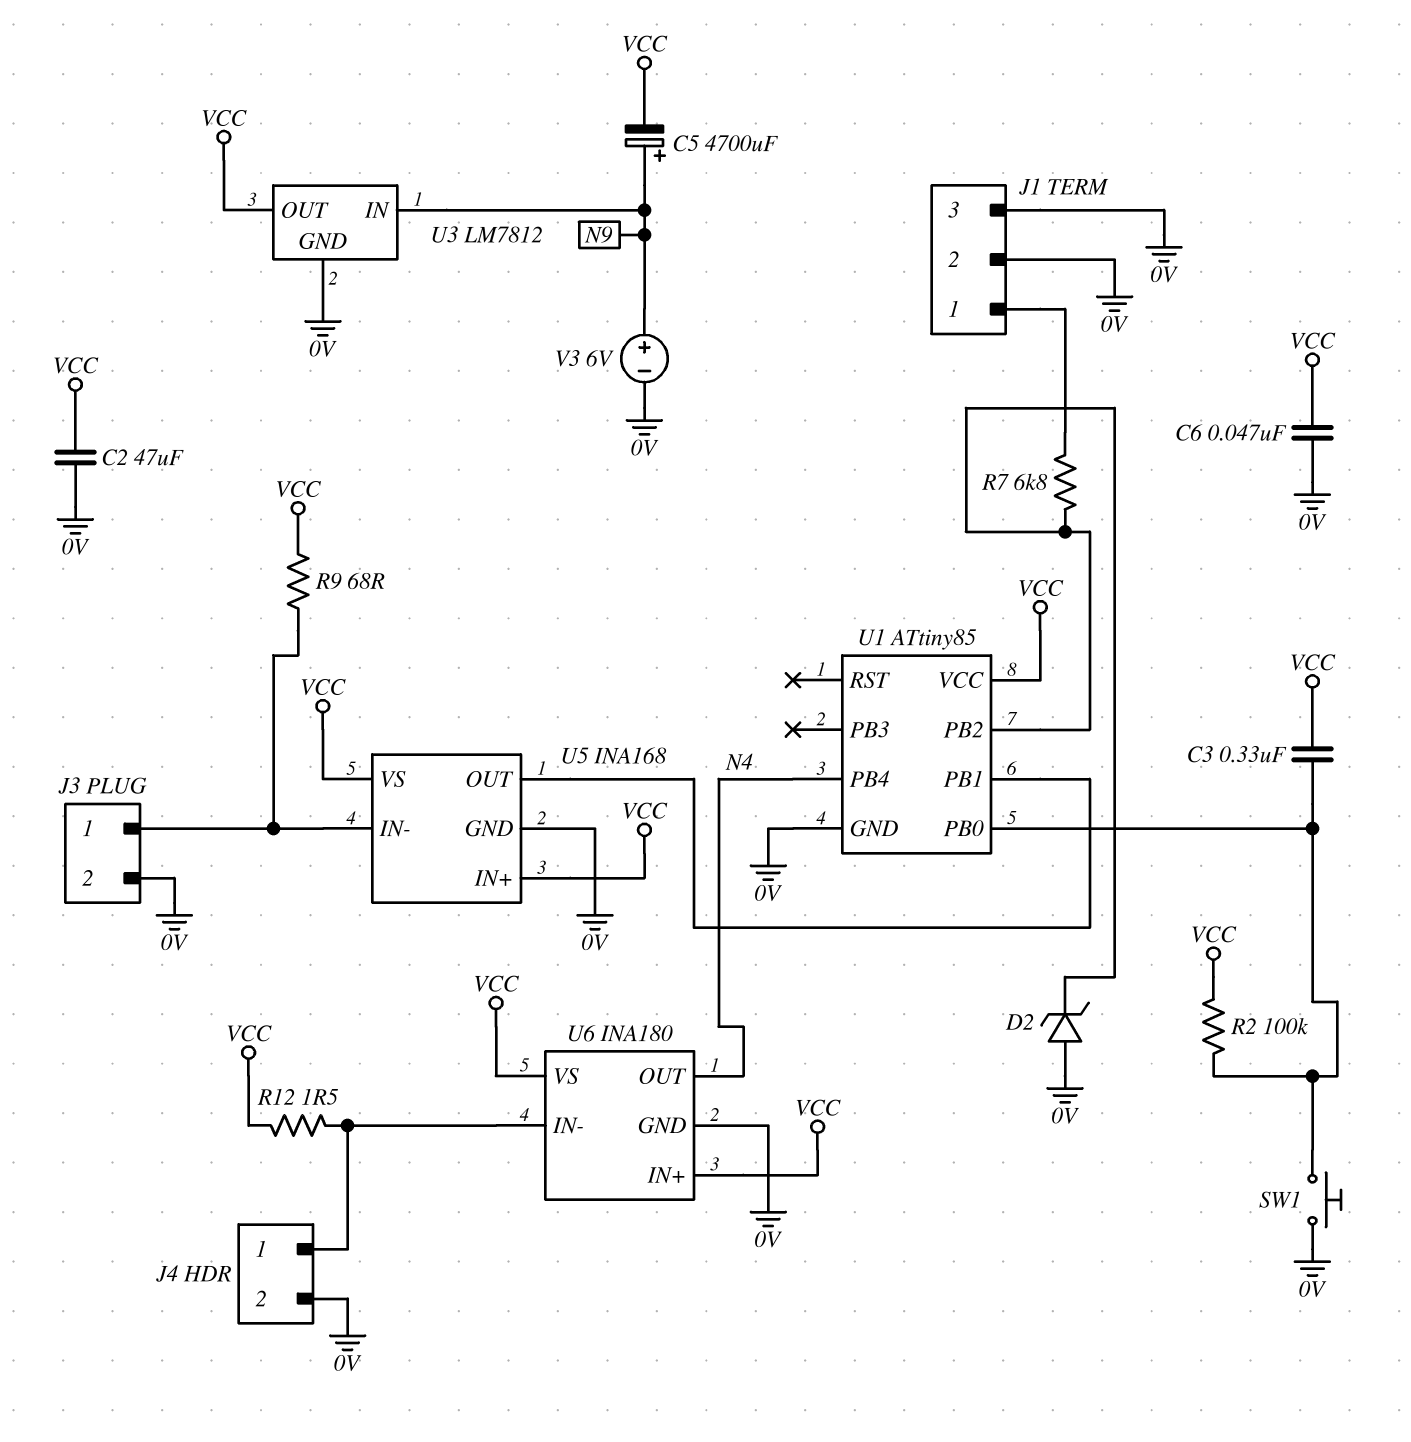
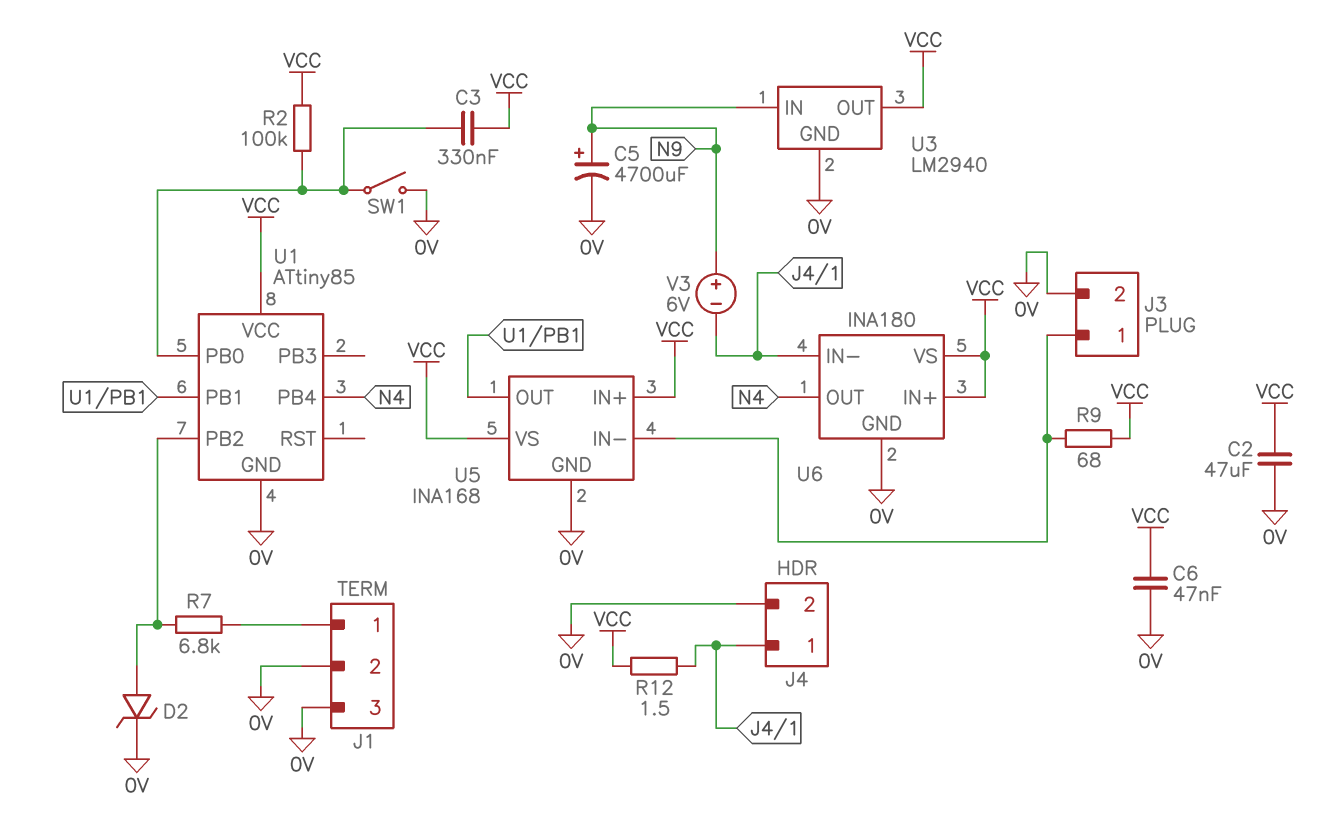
C5: 4700uF (plus N9, minus VCC) -> 4700uF (plus N9, minus 0V)
D2: zener (A 0V, K U1/PB2) -> zener (A U1/PB2, K 0V)
SW1: button (0V, U1/PB0) -> switch (0V, U1/PB0)
U3: LM7812 -> LM2940
V3: 6V (plus N9, minus 0V) -> 6V (plus N9, minus J4/1)

